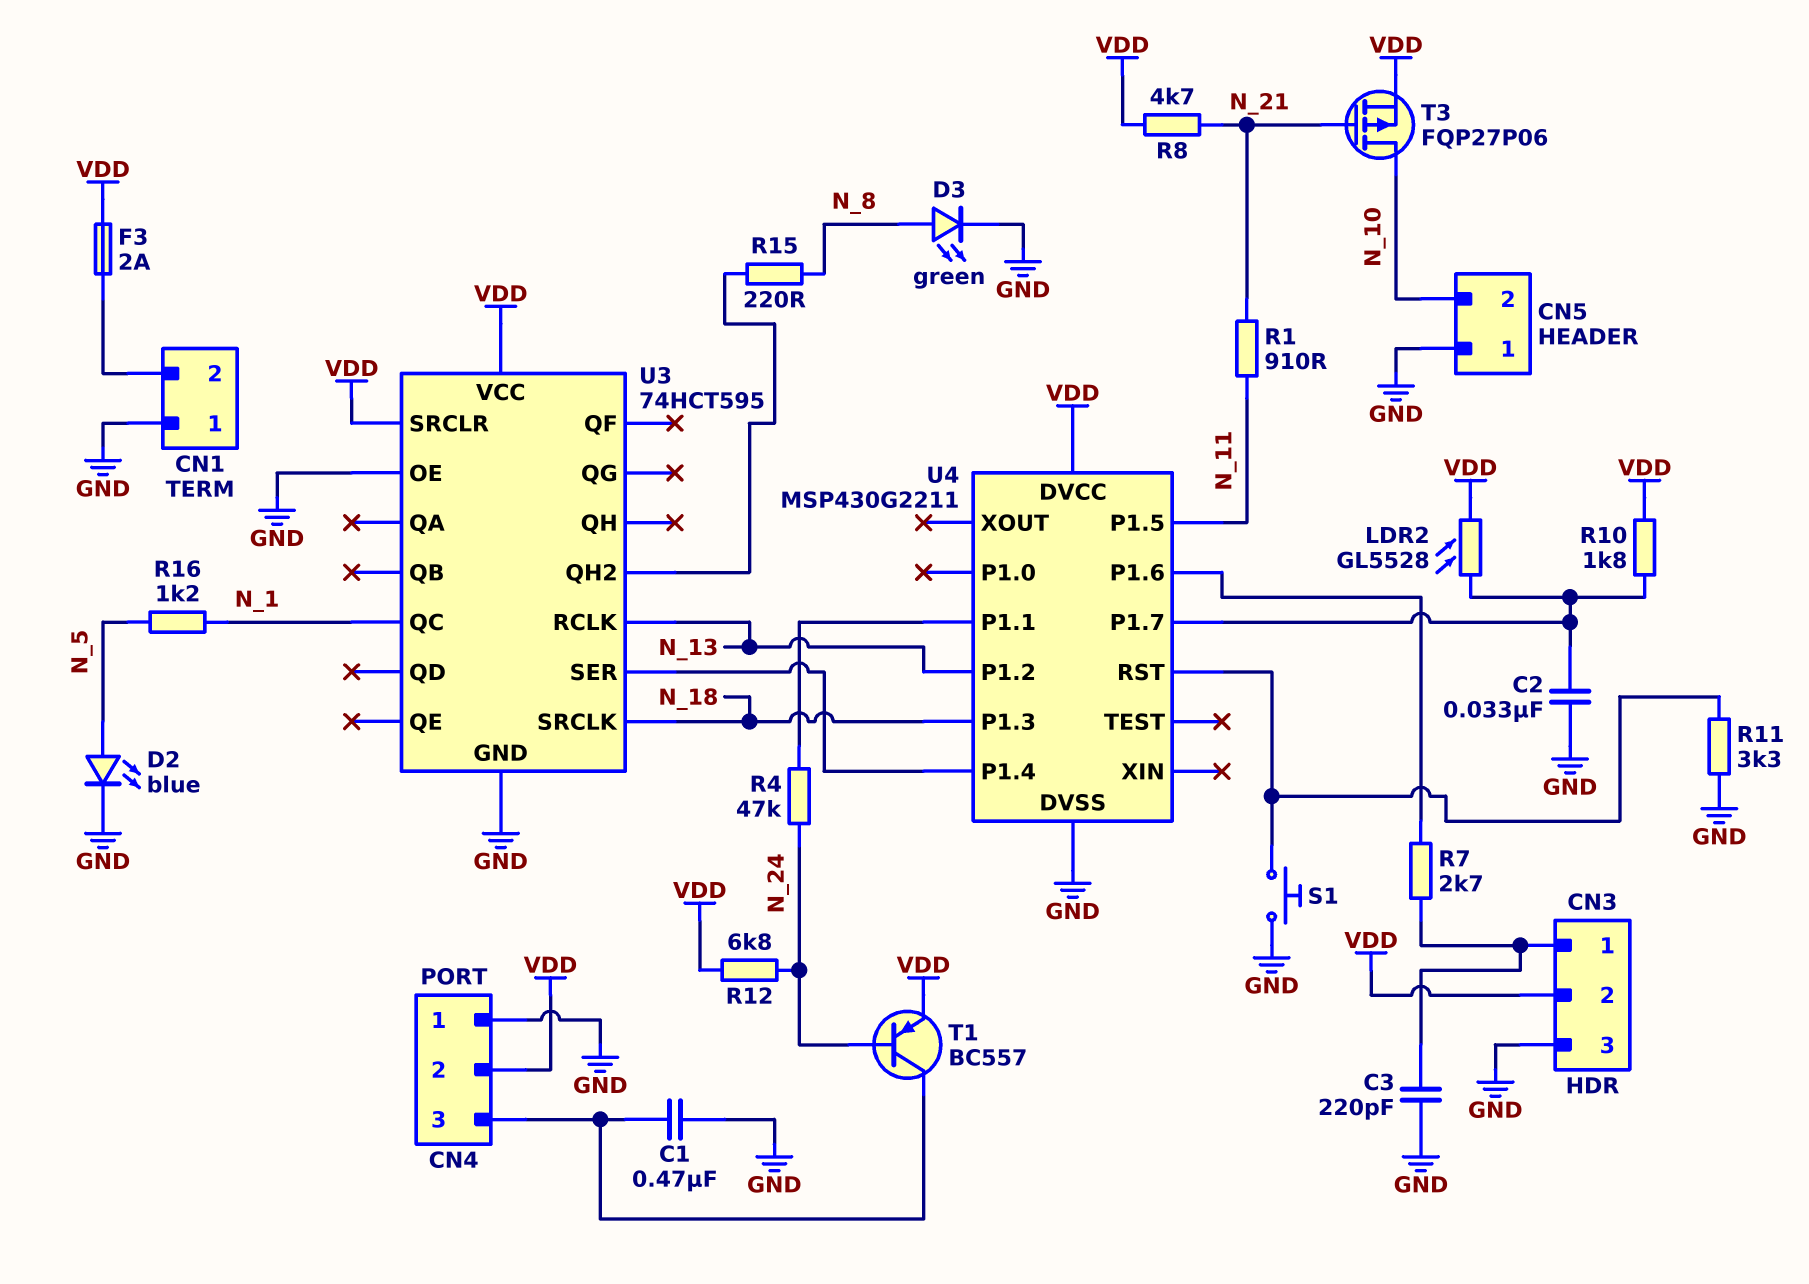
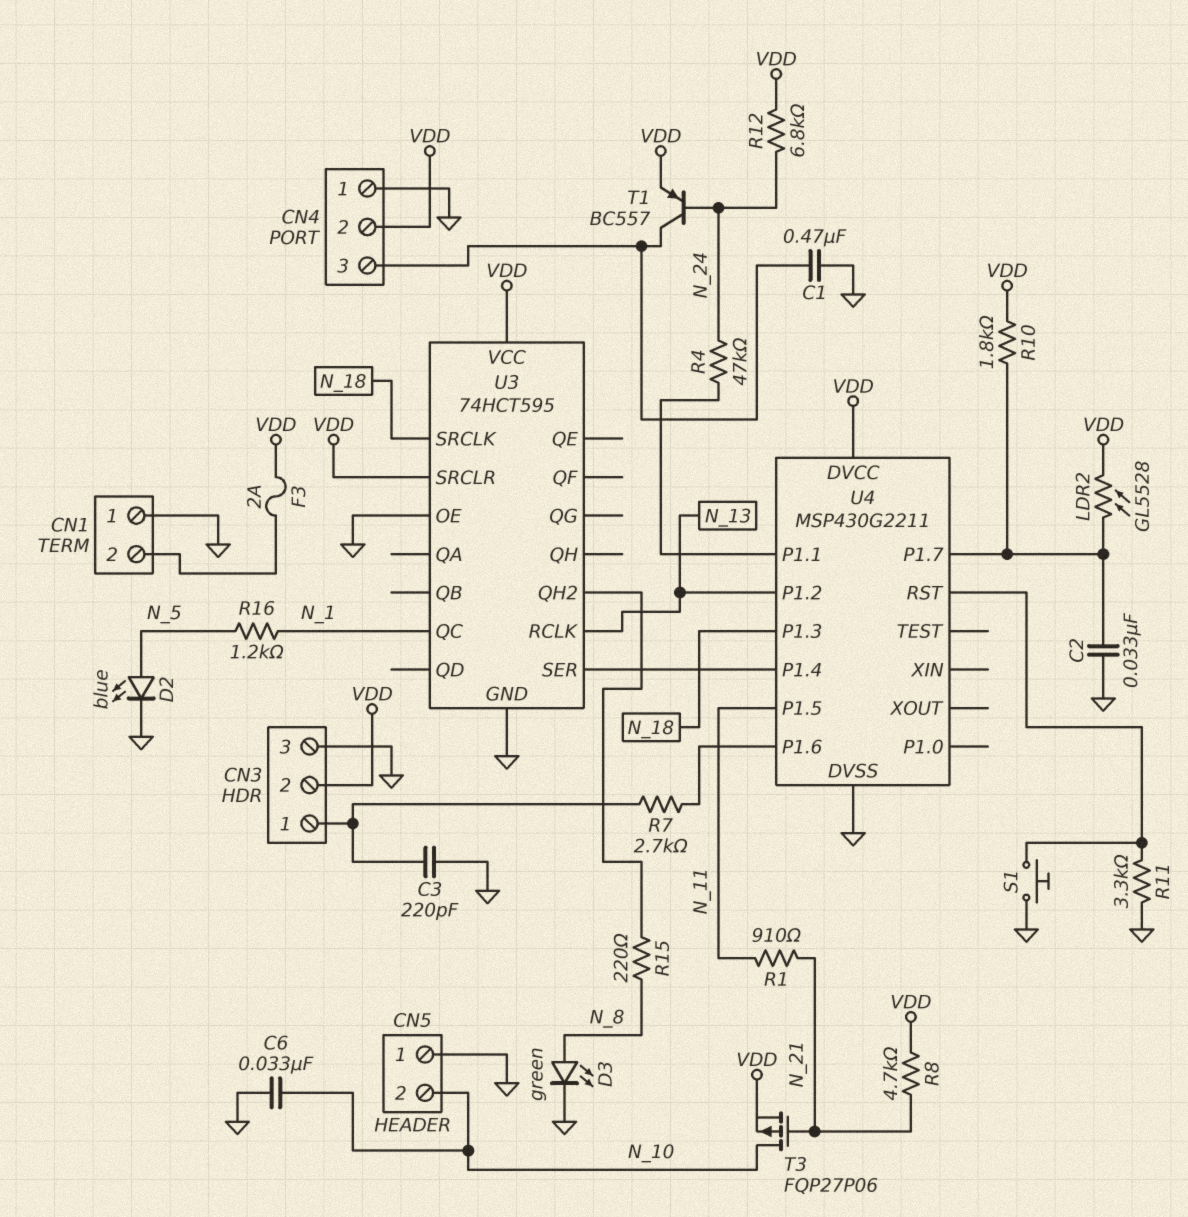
C6: none -> 33nF (GND, N_10)

